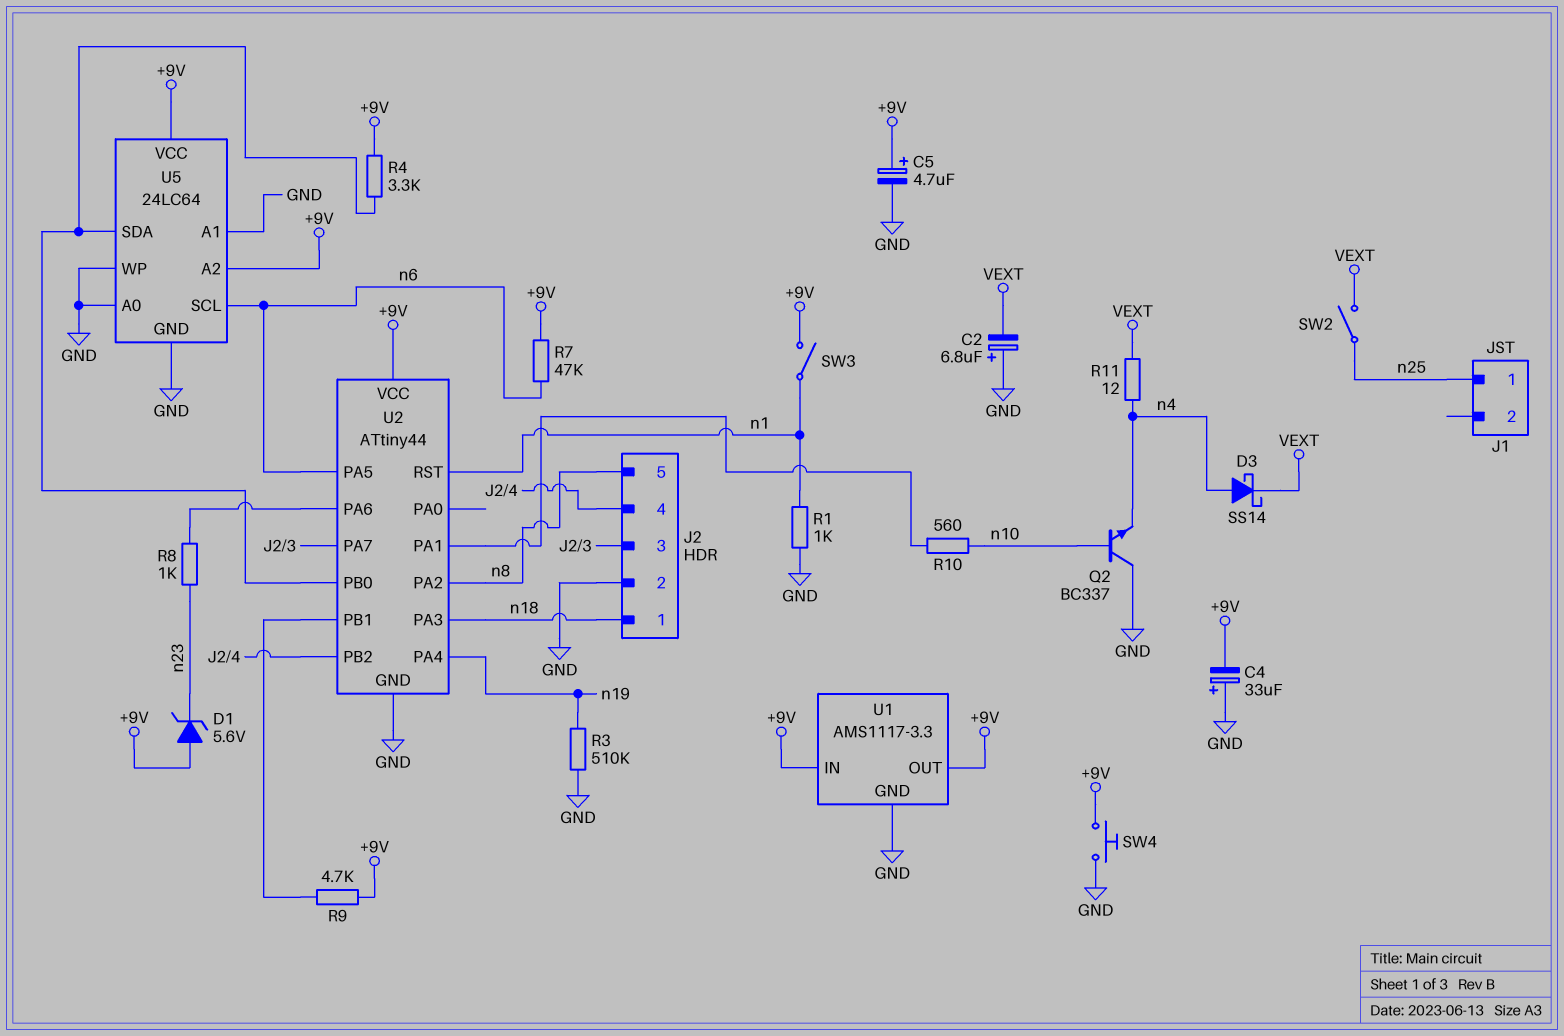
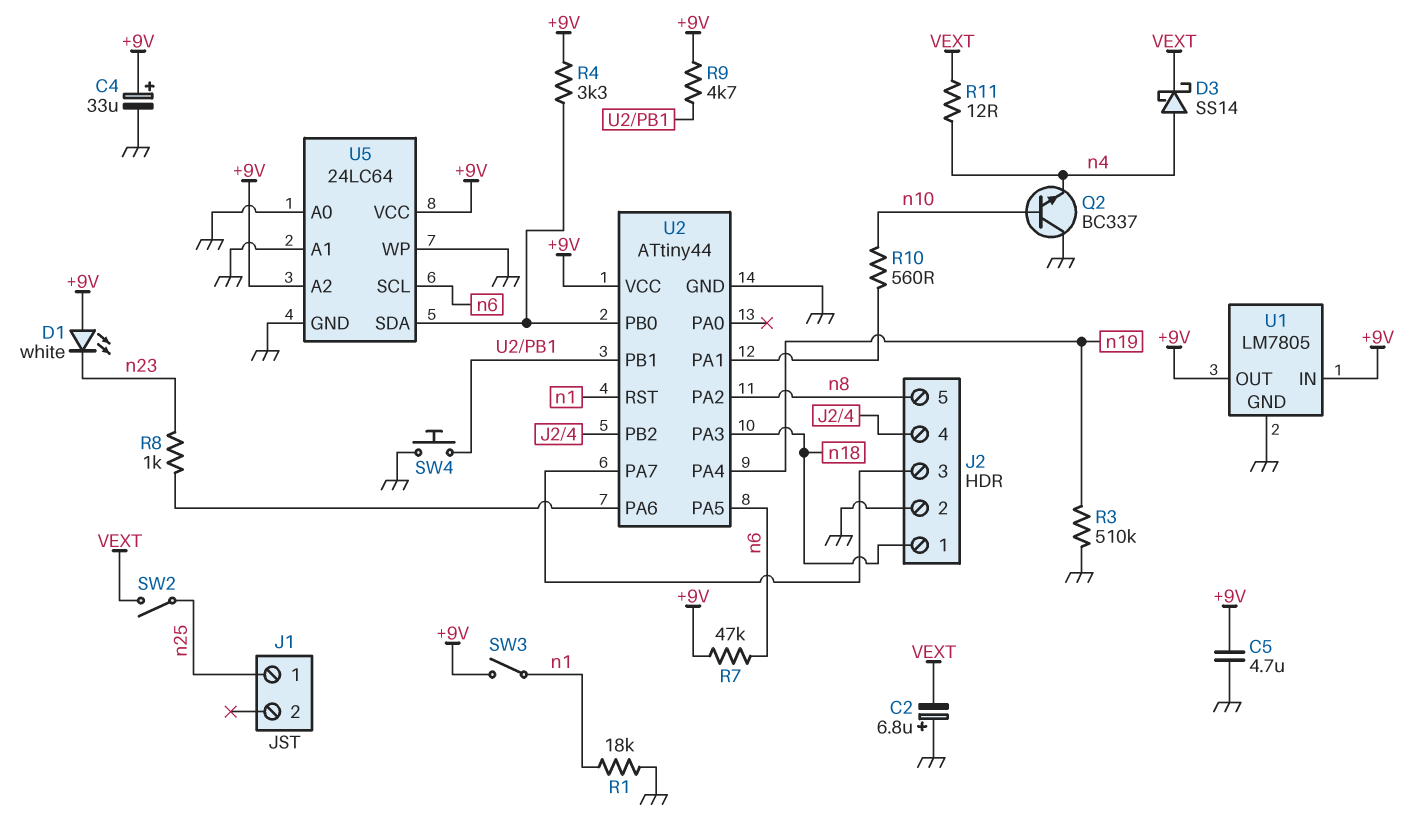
C4: 33uF (plus GND, minus +9V) -> 33uF (plus +9V, minus GND)
C5: 4.7uF (plus +9V, minus GND) -> 4.7uF (+9V, GND)
D1: zener 5.6V (A +9V, K n23) -> LED white (A +9V, K n23)
R1: 1k (GND, n1) -> 18k (GND, n1)
SW4: button (+9V, GND) -> button (GND, U2/PB1)
U1: AMS1117-3.3 -> LM7805

